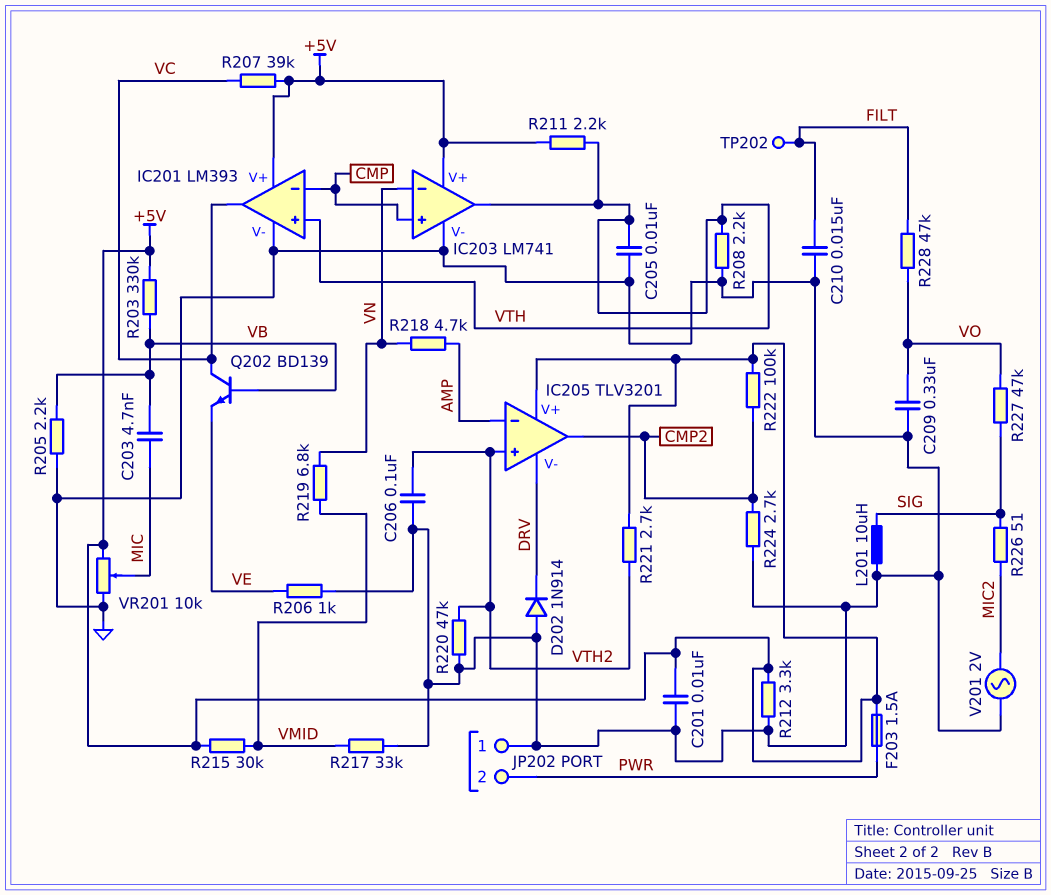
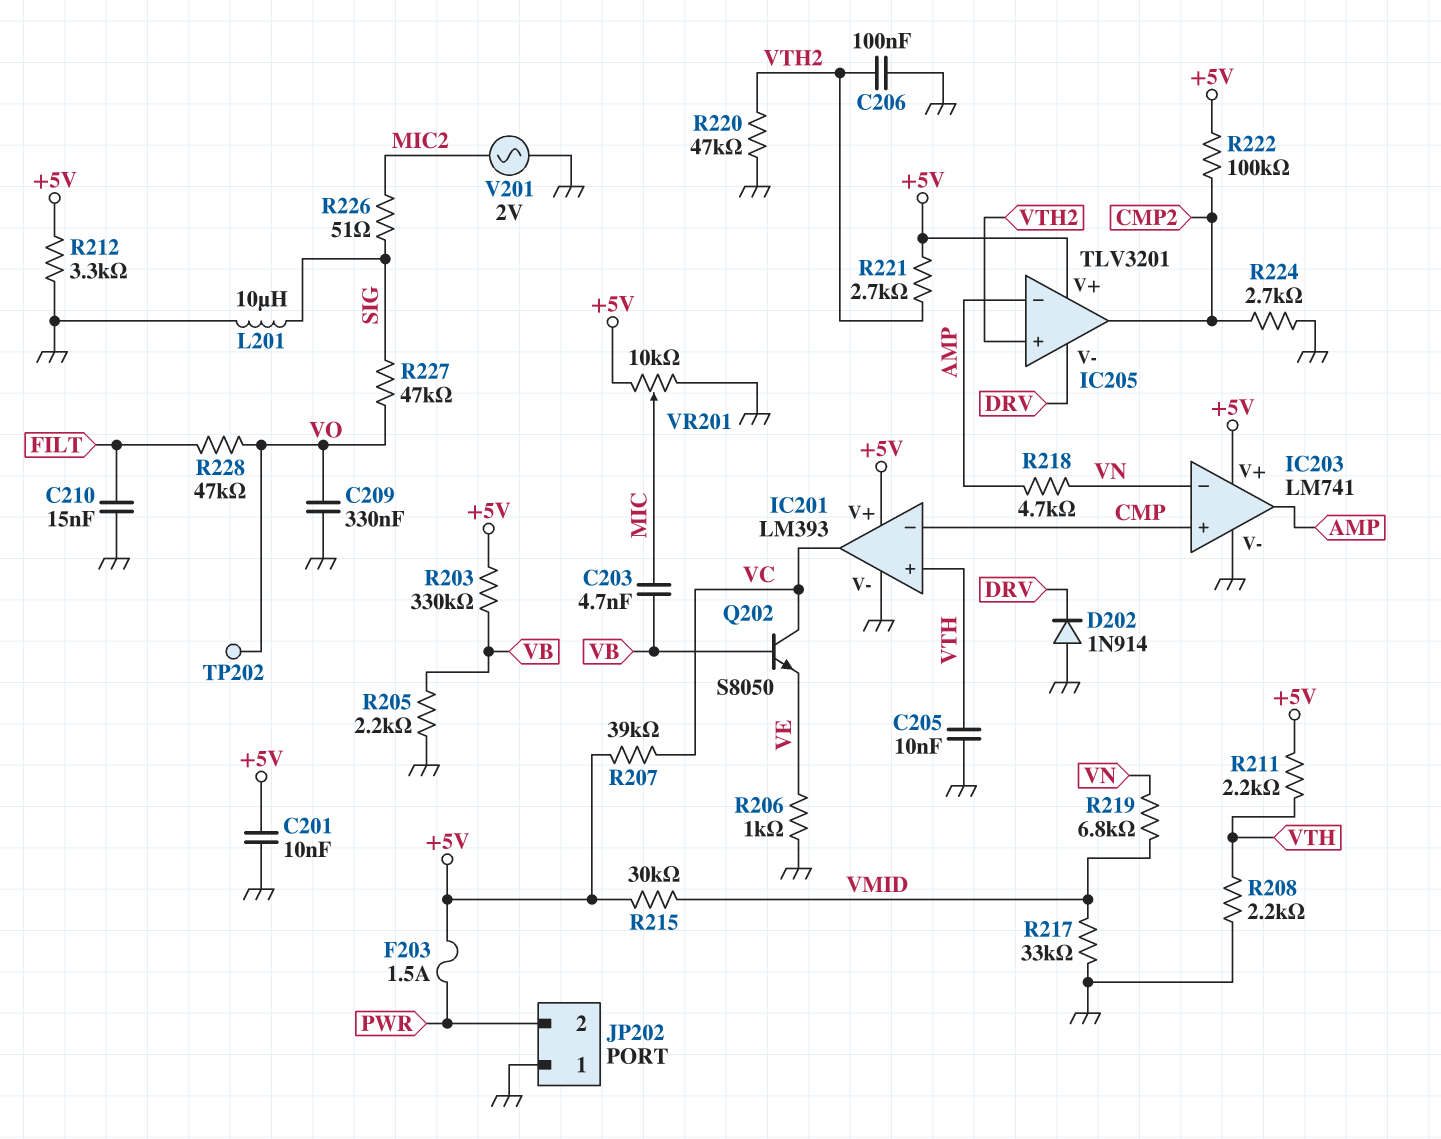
IC203 pin out: VTH -> AMP
Q202: NPN BD139 (B VB, C VC, E VE) -> NPN S8050 (B VB, C VC, E VE)
TP202: test point (FILT) -> test point (VO)

